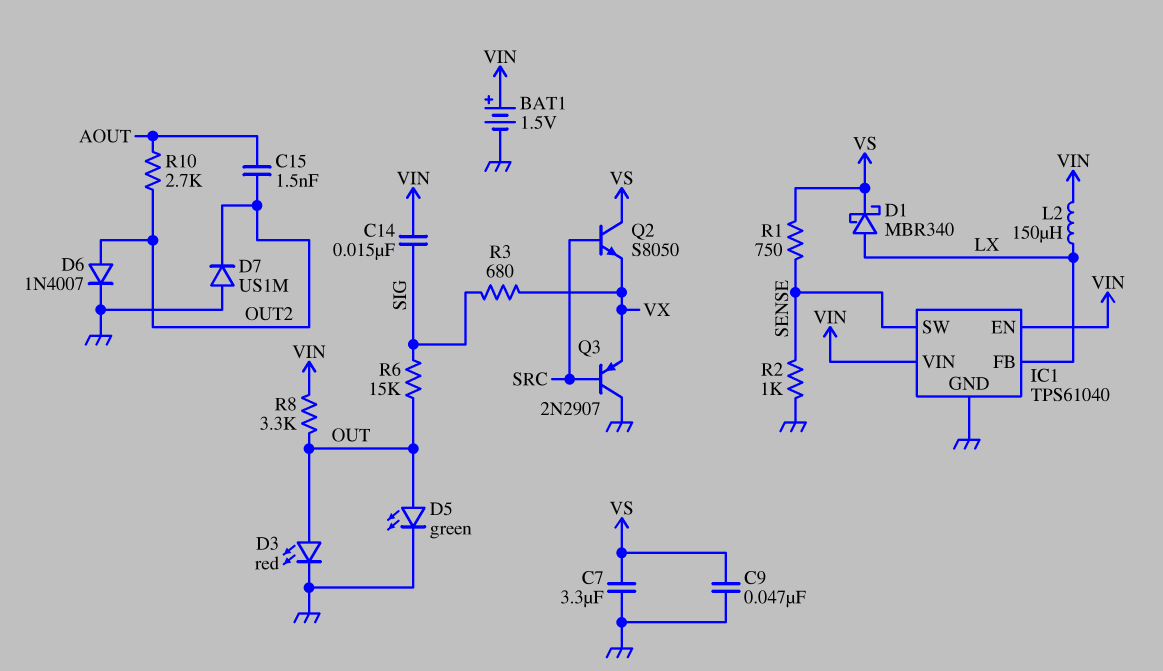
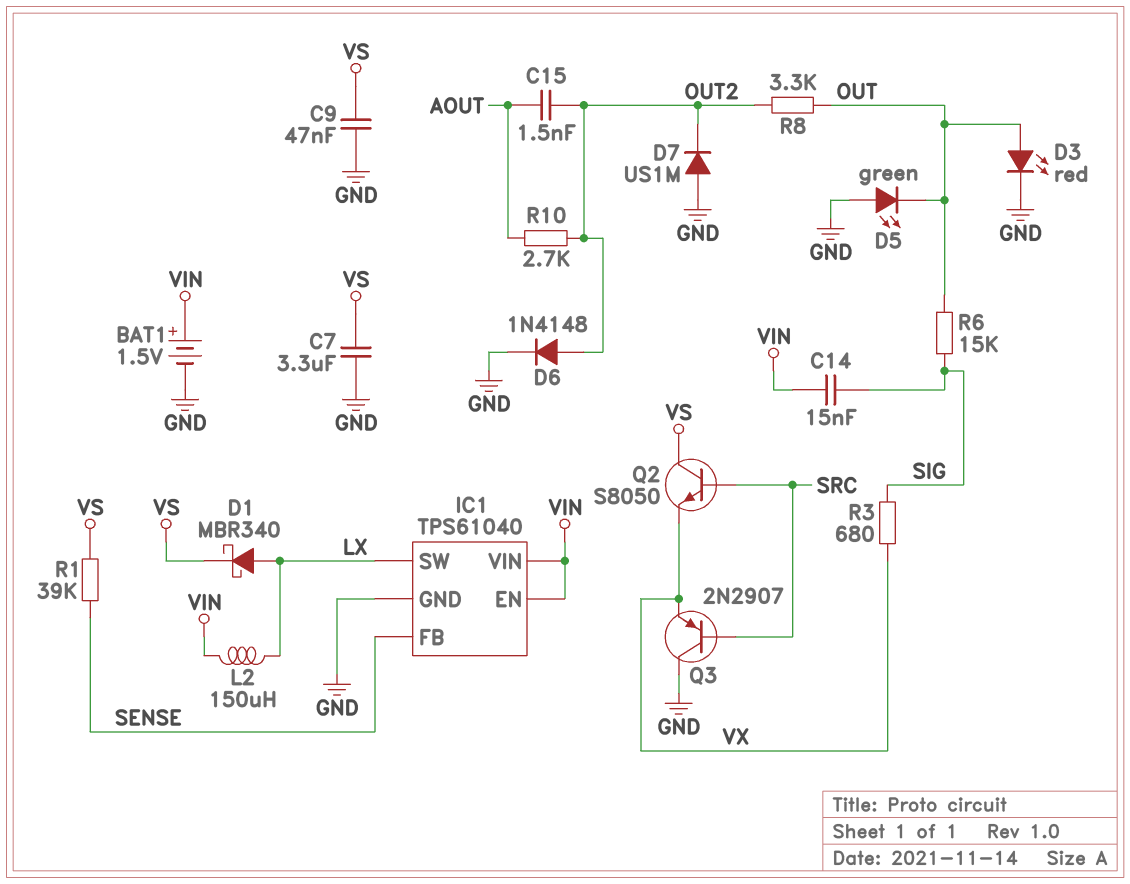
D5: LED green (A OUT, K GND) -> LED green (A GND, K OUT)
D6: diode 1N4007 (A OUT2, K GND) -> diode 1N4148 (A OUT2, K GND)
IC1 pin FB: LX -> SENSE
IC1 pin SW: SENSE -> LX
R1: 750 (SENSE, VS) -> 39k (SENSE, VS)
R2: 1k (GND, SENSE) -> none
R8: 3.3k (OUT, VIN) -> 3.3k (OUT, OUT2)

